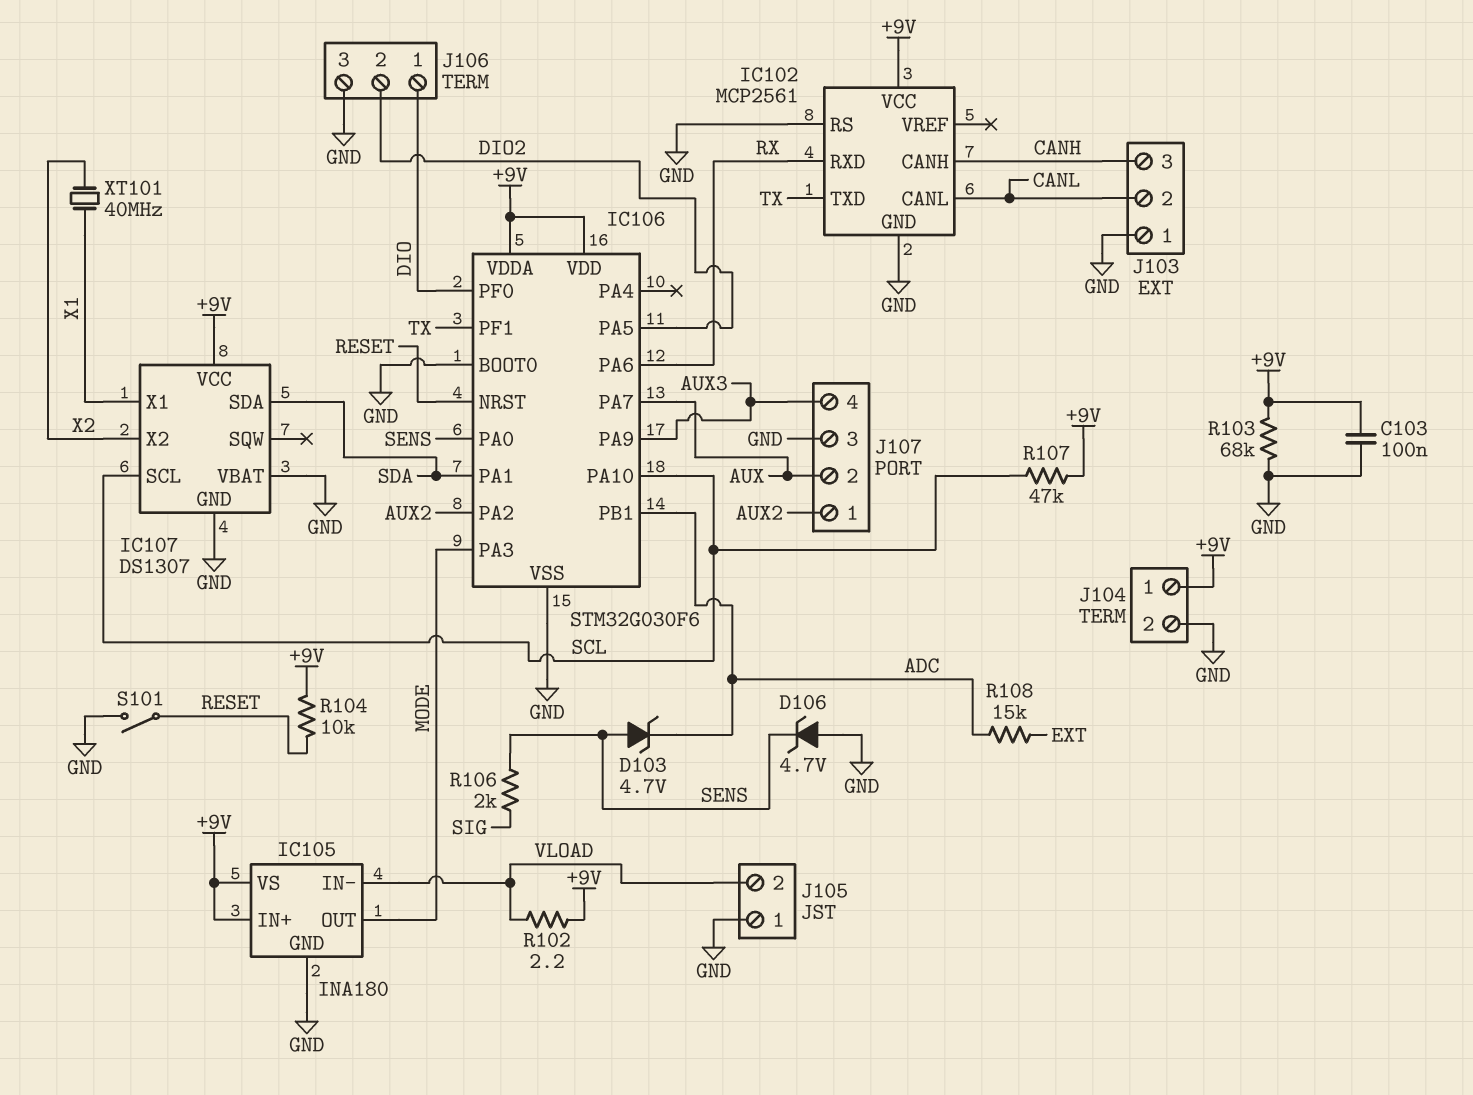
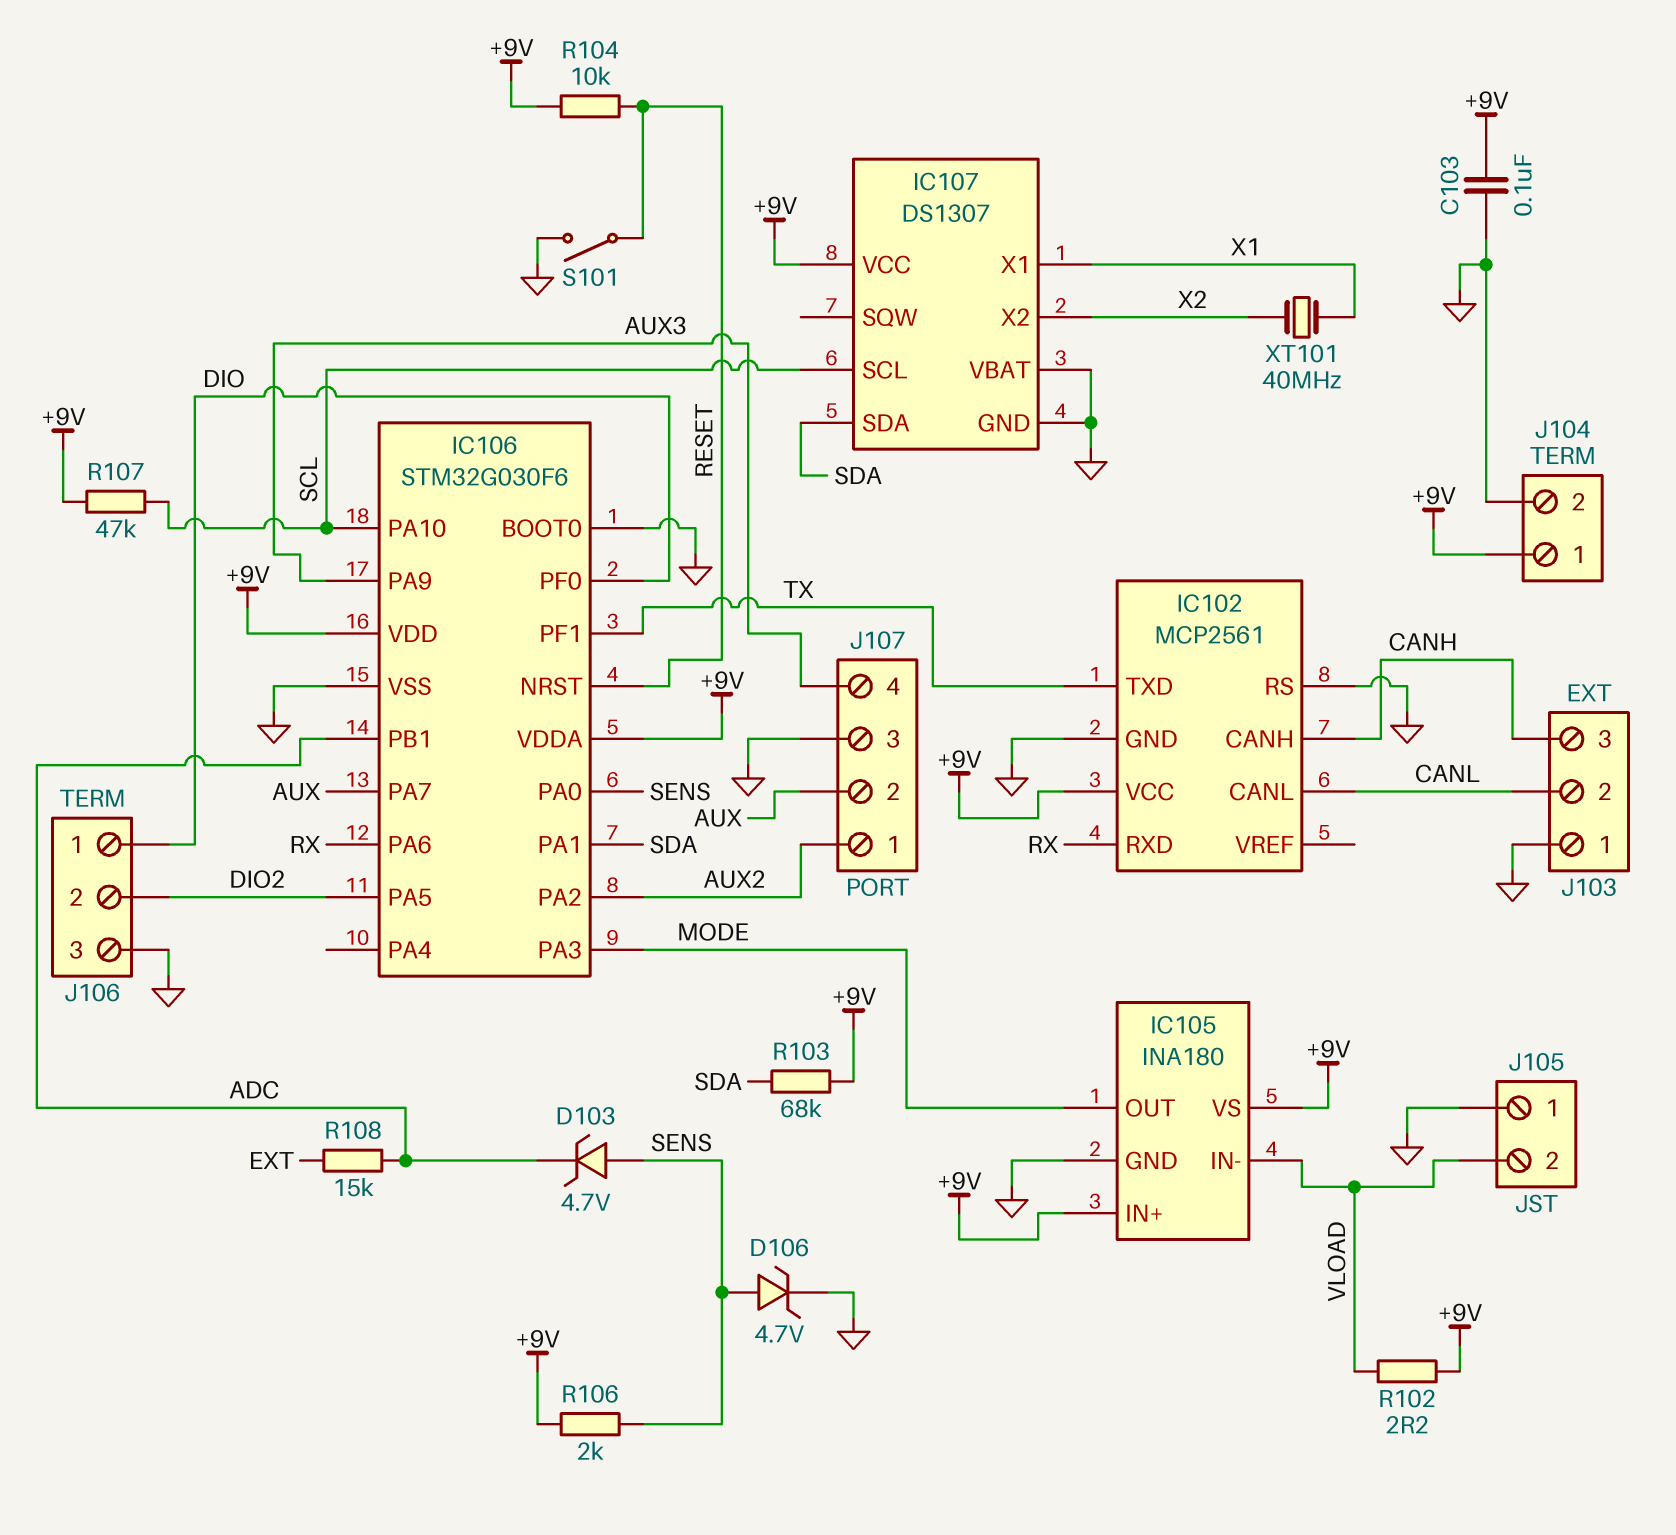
D106: zener 4.7V (A GND, K SENS) -> zener 4.7V (A SENS, K GND)
R103: 68k (+9V, GND) -> 68k (+9V, SDA)
R106: 2k (SENS, SIG) -> 2k (+9V, SENS)

